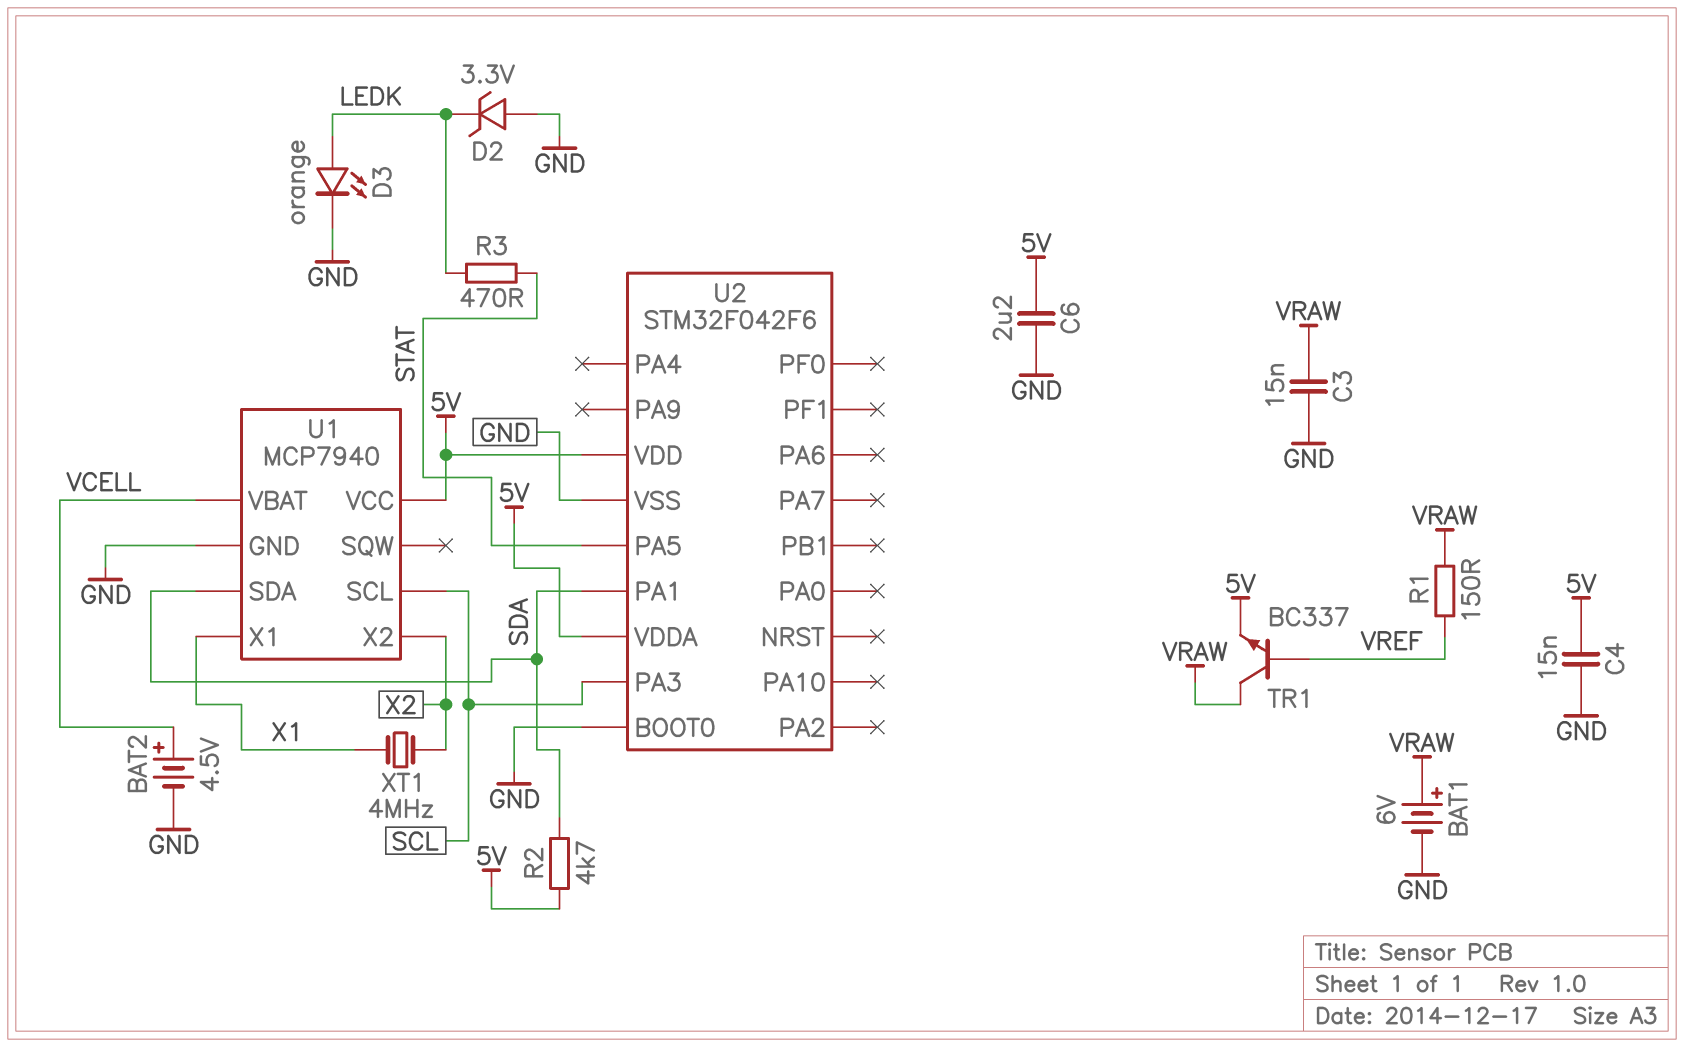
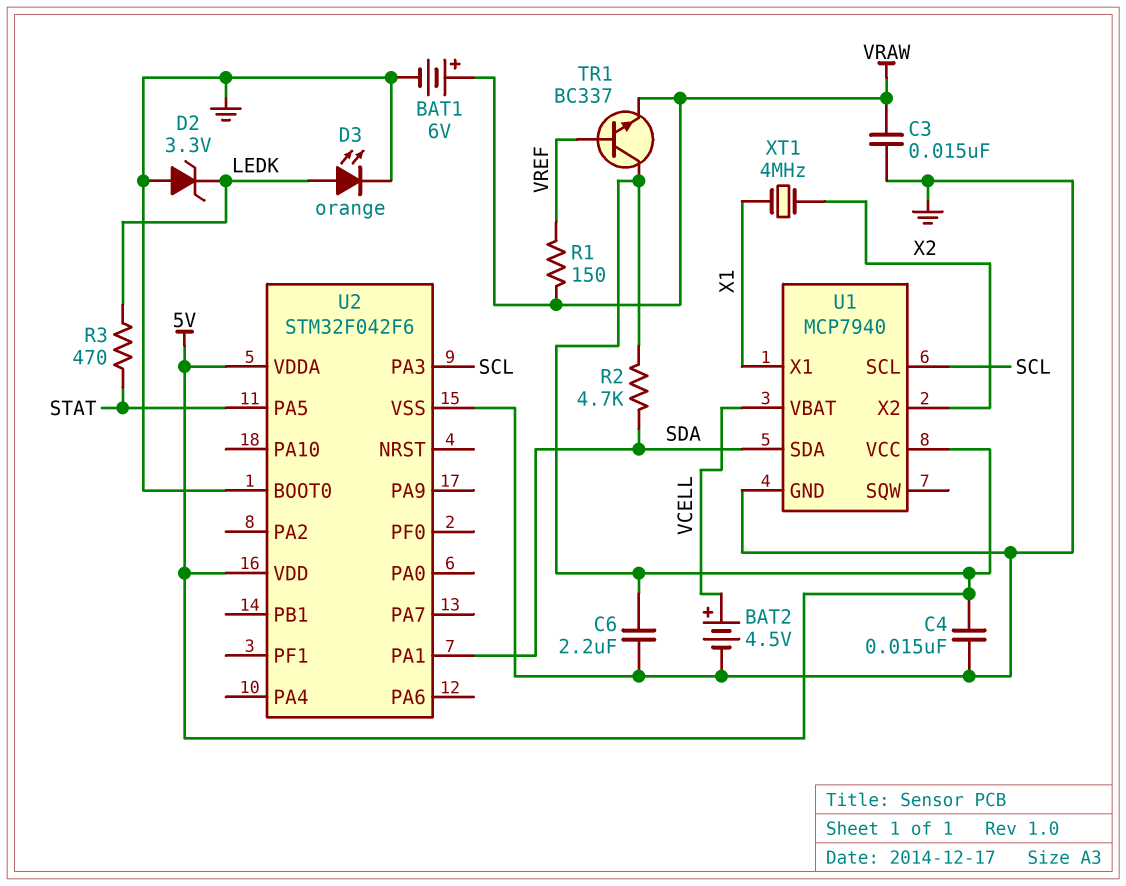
TR1: NPN BC337 (B VREF, C VRAW, E 5V) -> NPN BC337 (B VREF, C 5V, E VRAW)

